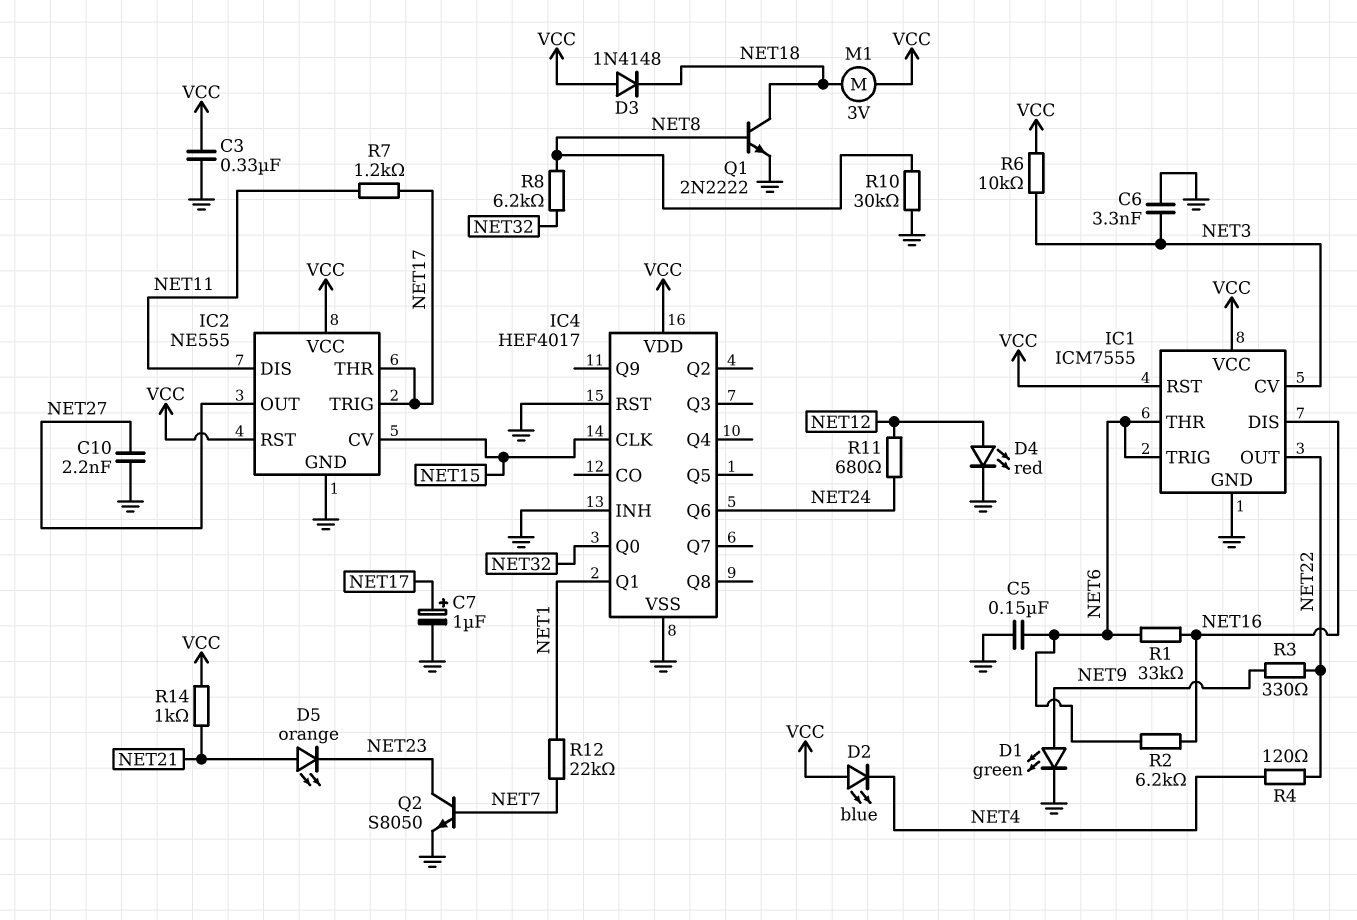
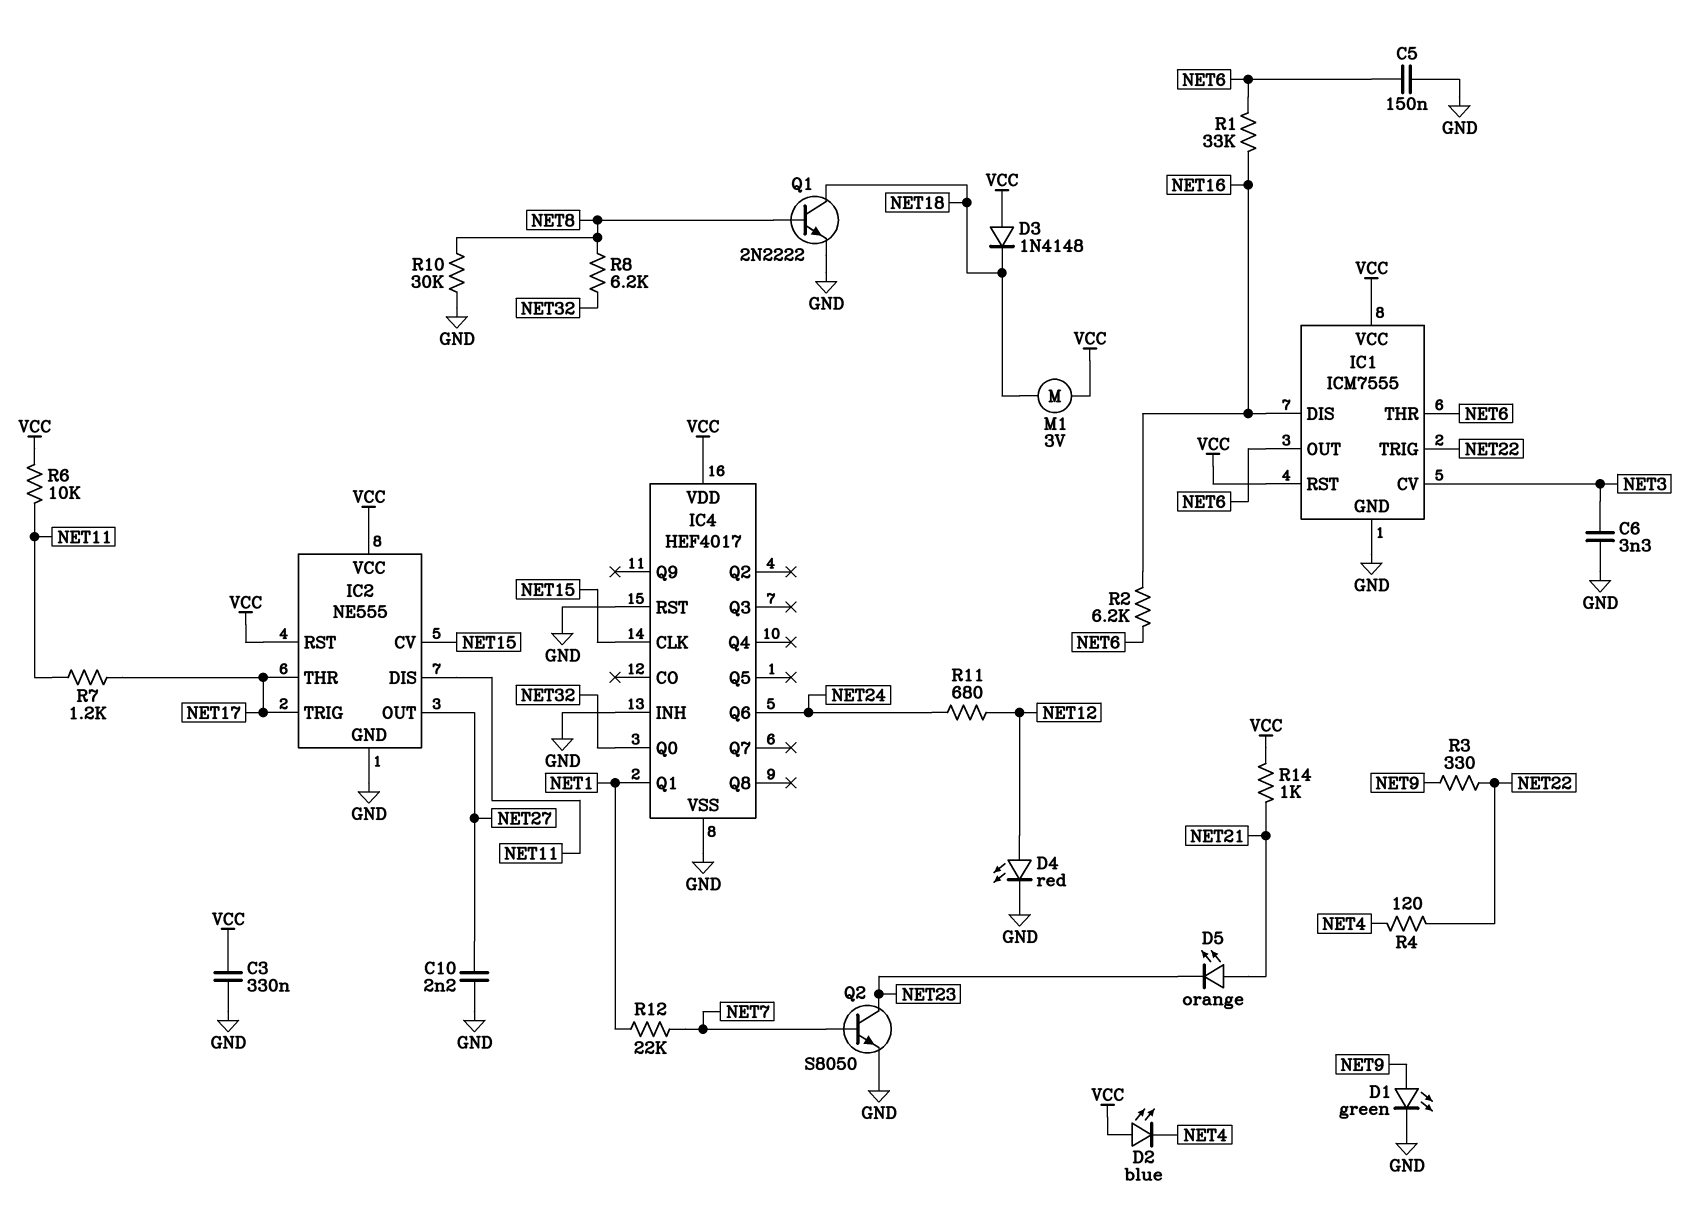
C7: 1uF (plus NET17, minus GND) -> none
IC1 pin OUT: NET22 -> NET6
IC1 pin TRIG: NET6 -> NET22
R6: 10k (NET3, VCC) -> 10k (NET11, VCC)

